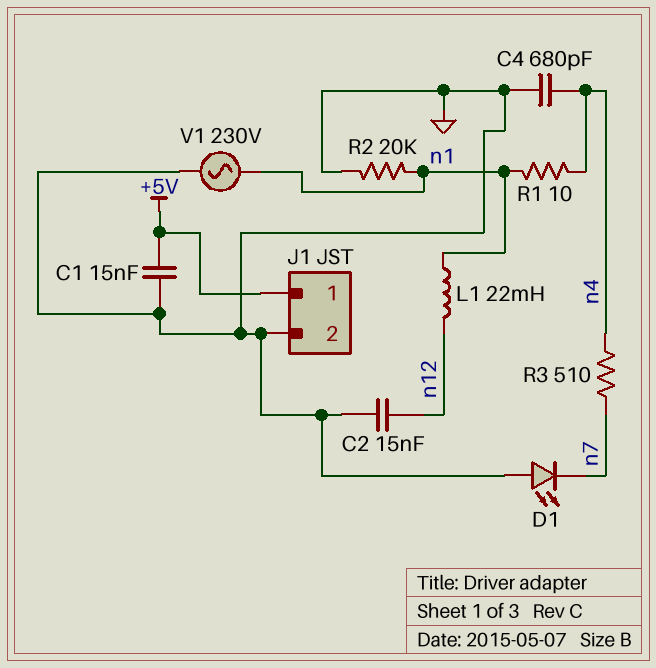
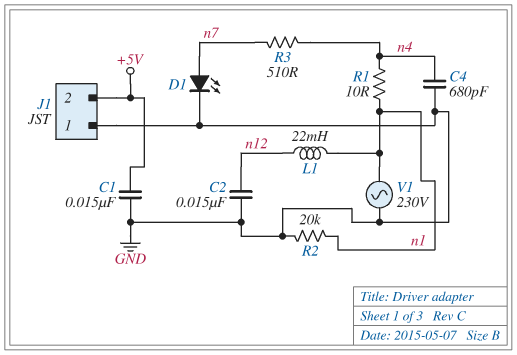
D1: LED (A GND, K n7) -> LED (A n7, K GND)
J1 pin 1: +5V -> GND
J1 pin 2: GND -> +5V

